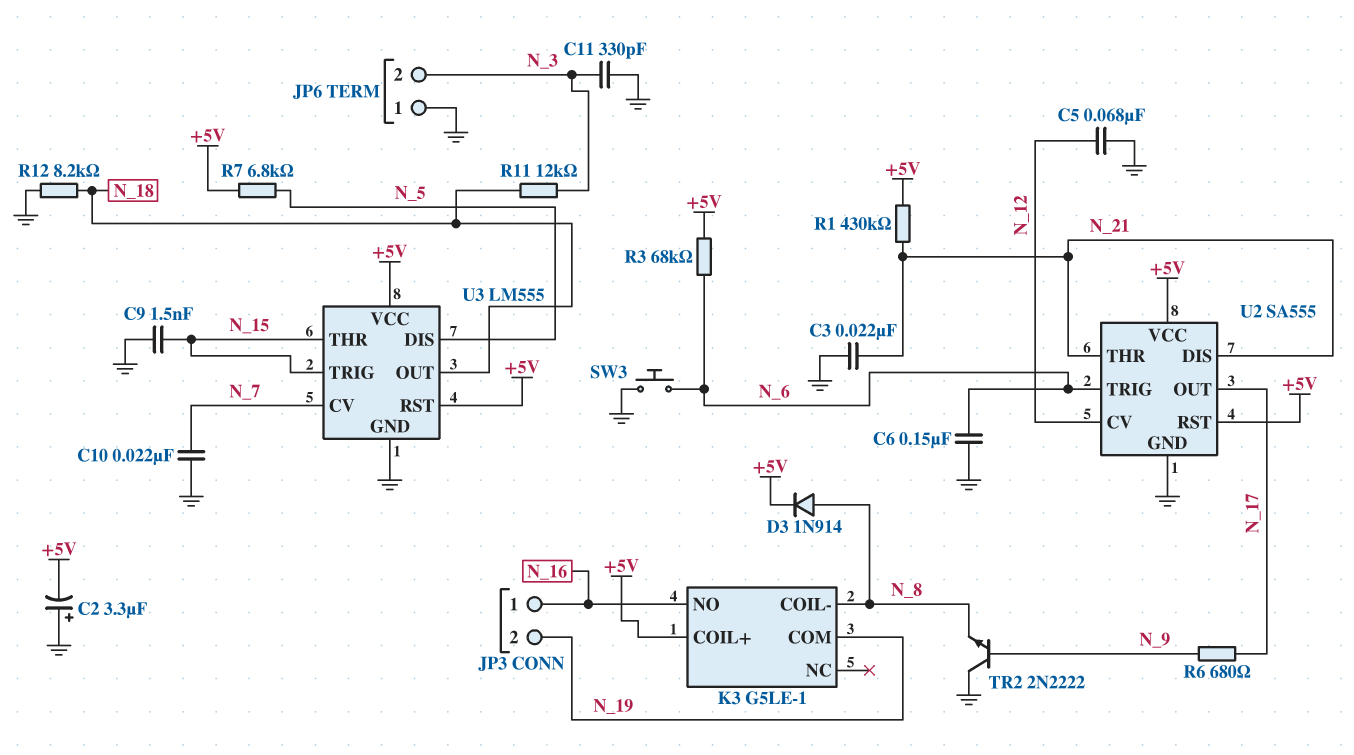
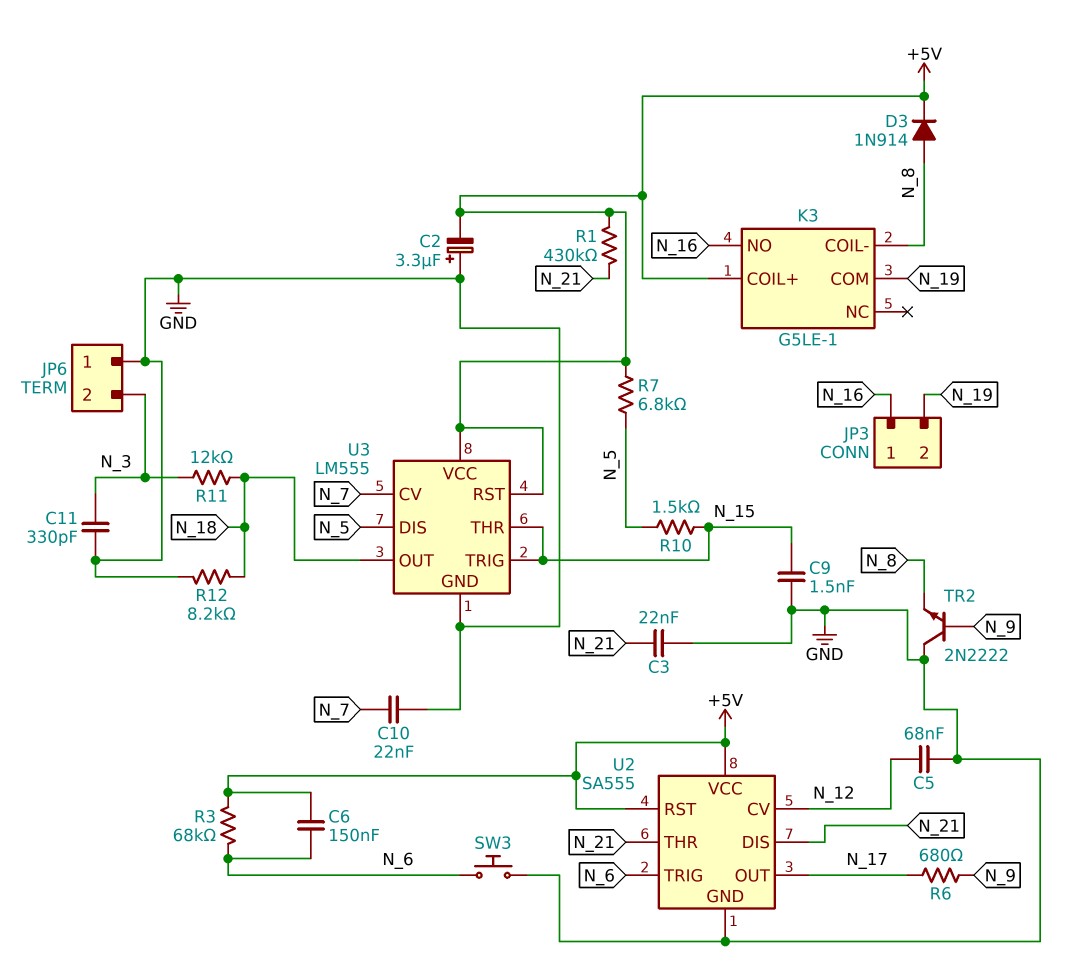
C6: 150nF (GND, N_6) -> 150nF (+5V, N_6)
R10: none -> 1.5k (N_5, N_15)

